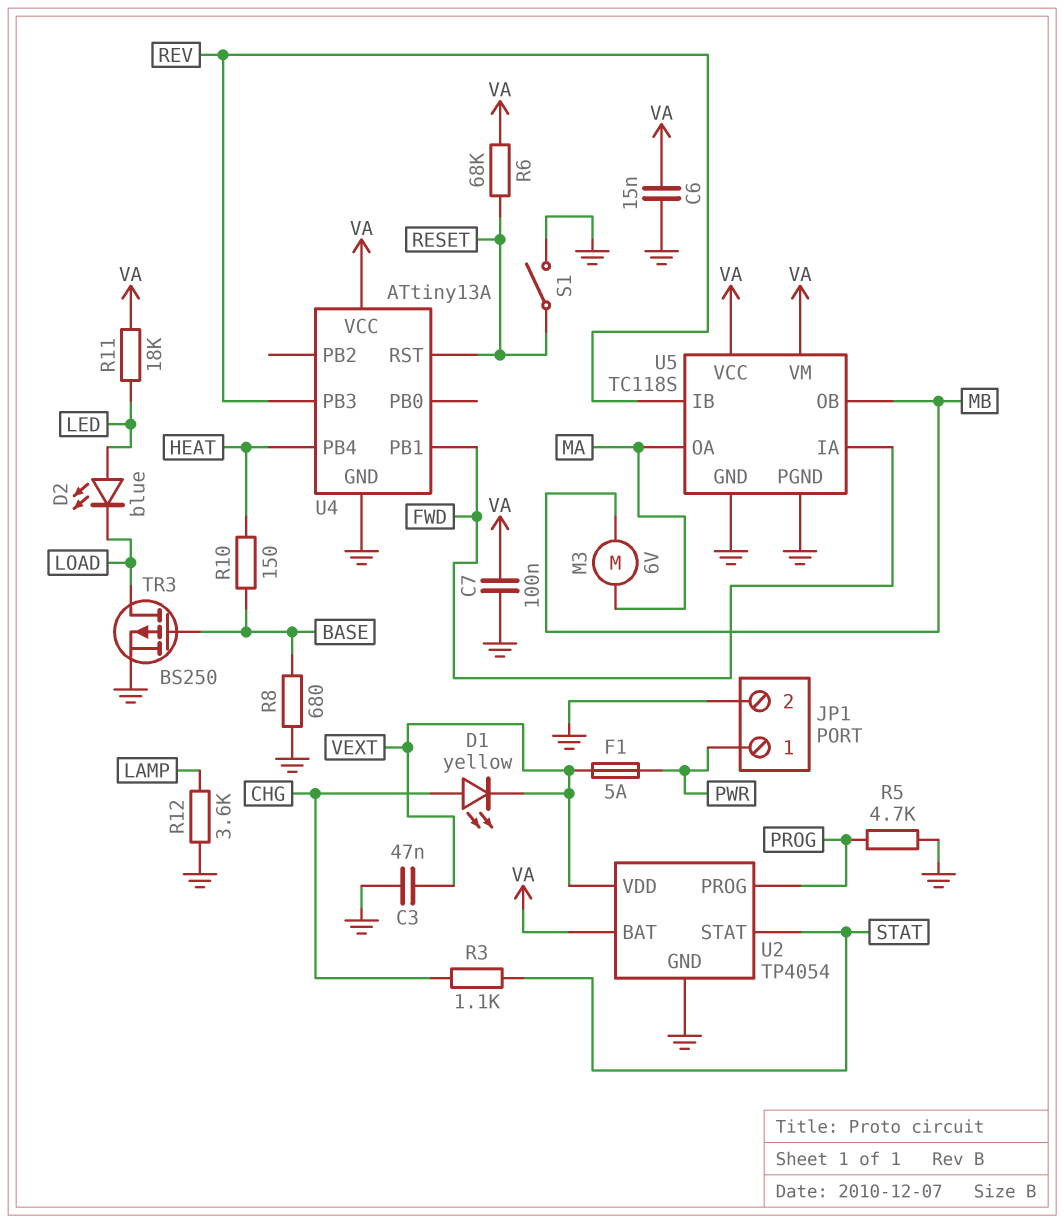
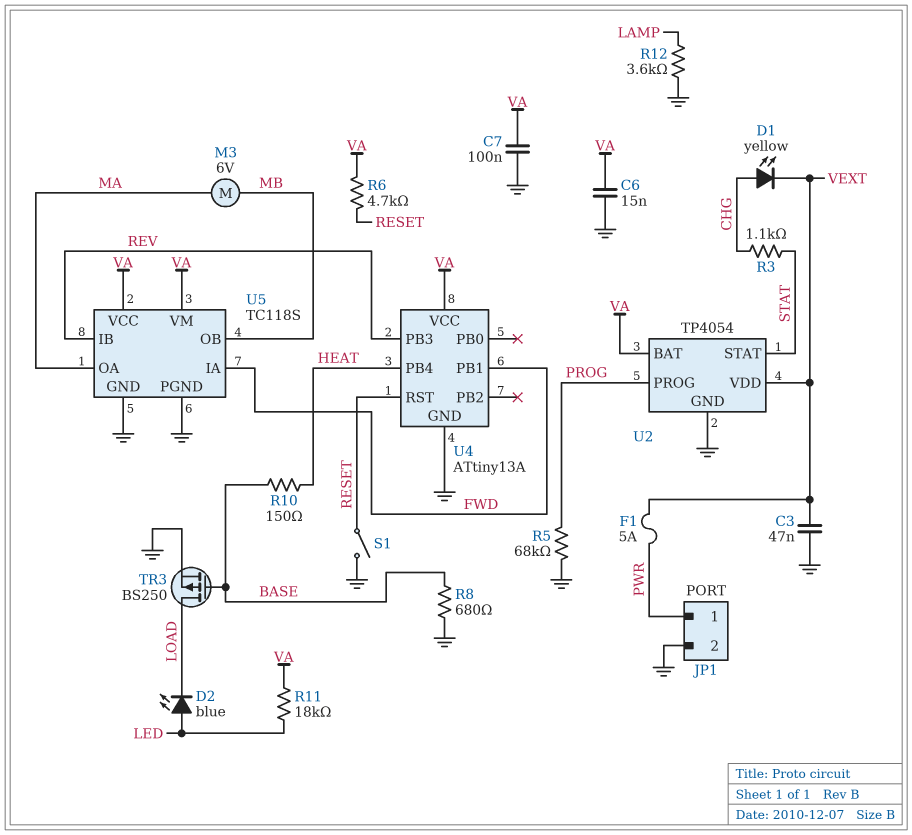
R5: 4.7k (GND, PROG) -> 68k (GND, PROG)
R6: 68k (RESET, VA) -> 4.7k (RESET, VA)

